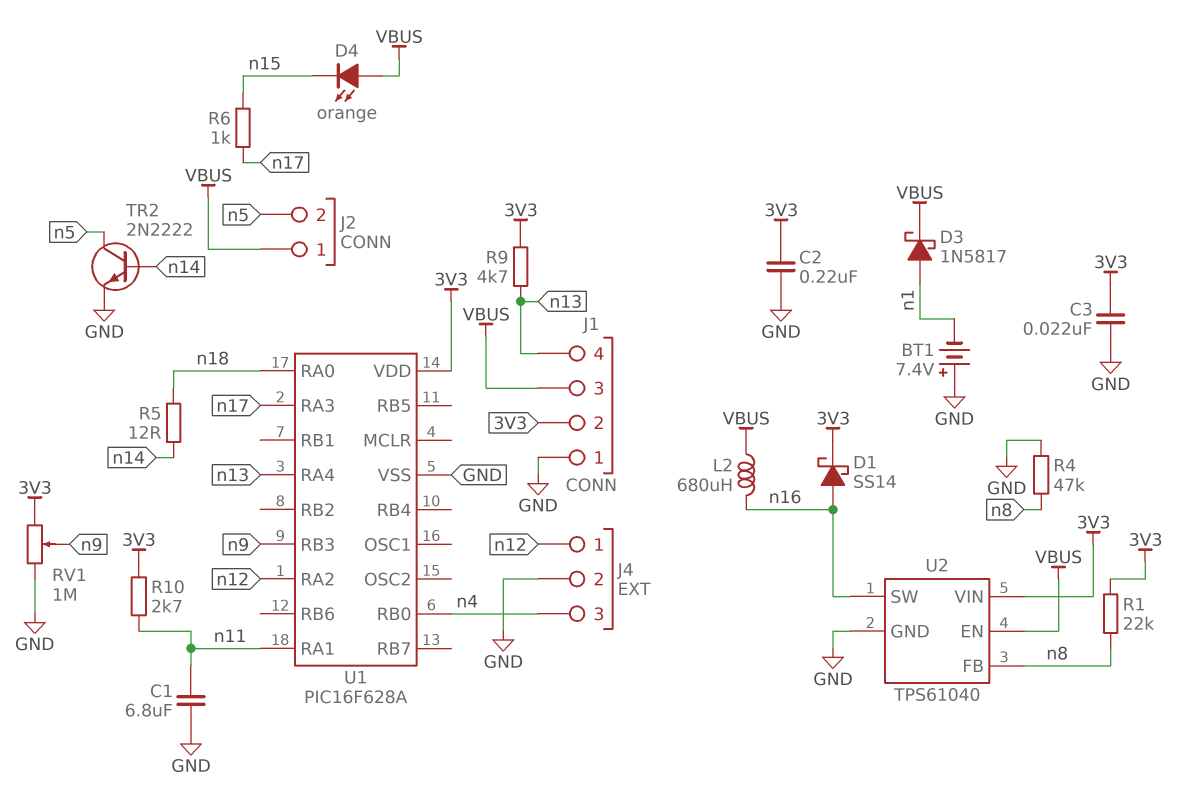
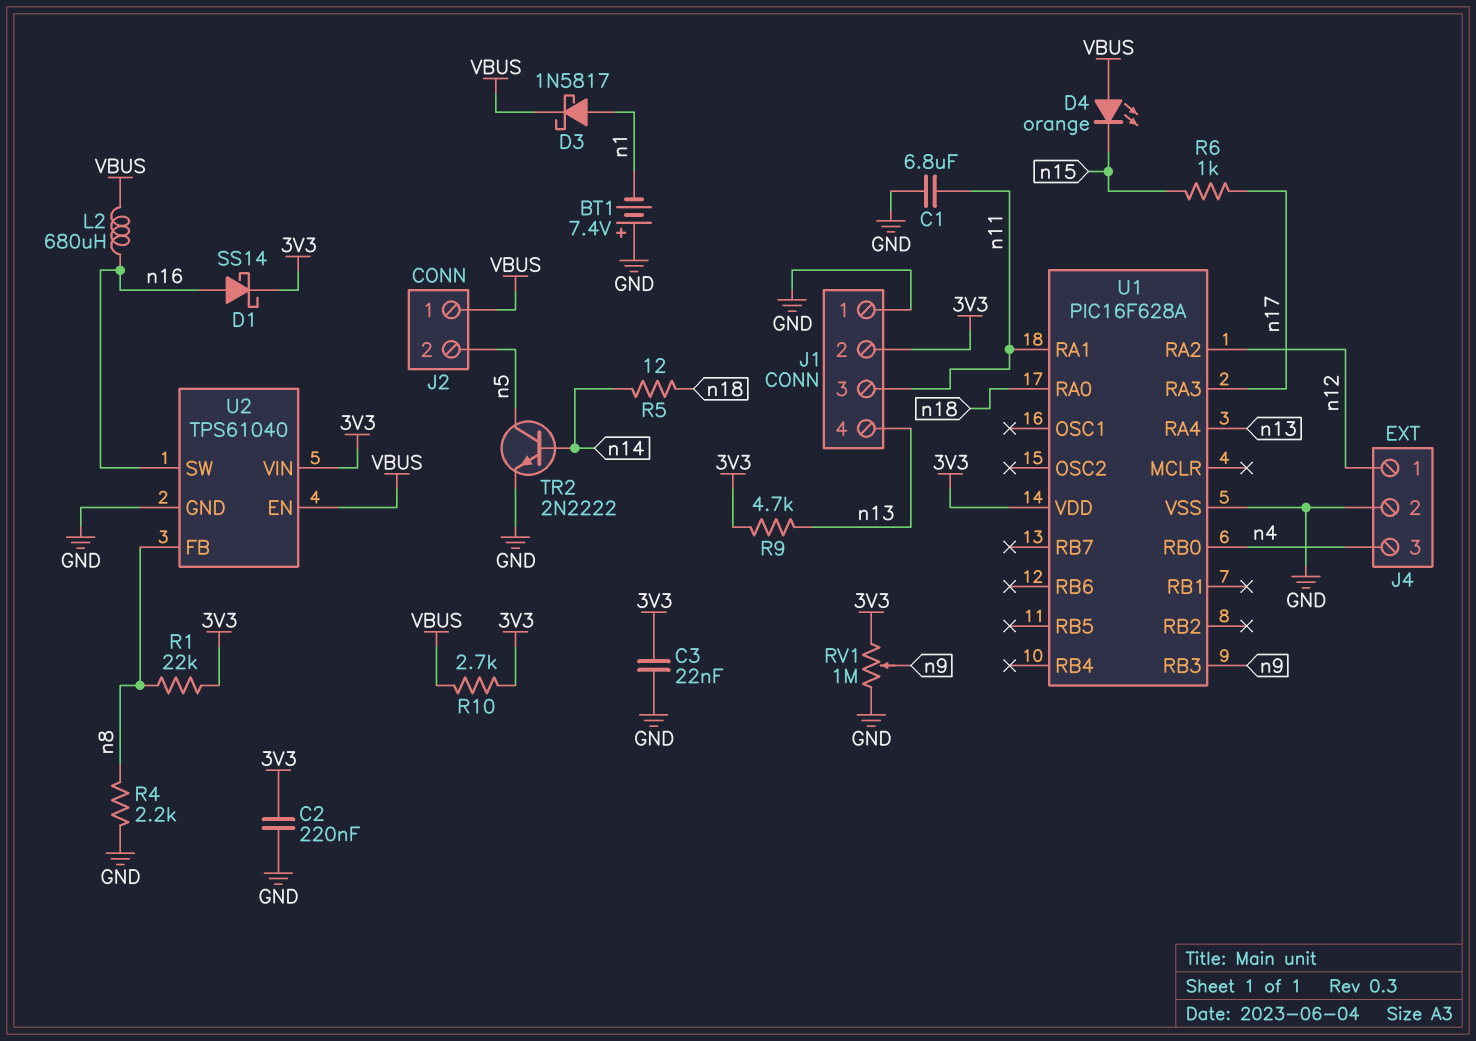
J1 pin 3: VBUS -> n11
R4: 47k (GND, n8) -> 2.2k (GND, n8)
R10: 2.7k (3V3, n11) -> 2.7k (3V3, VBUS)

